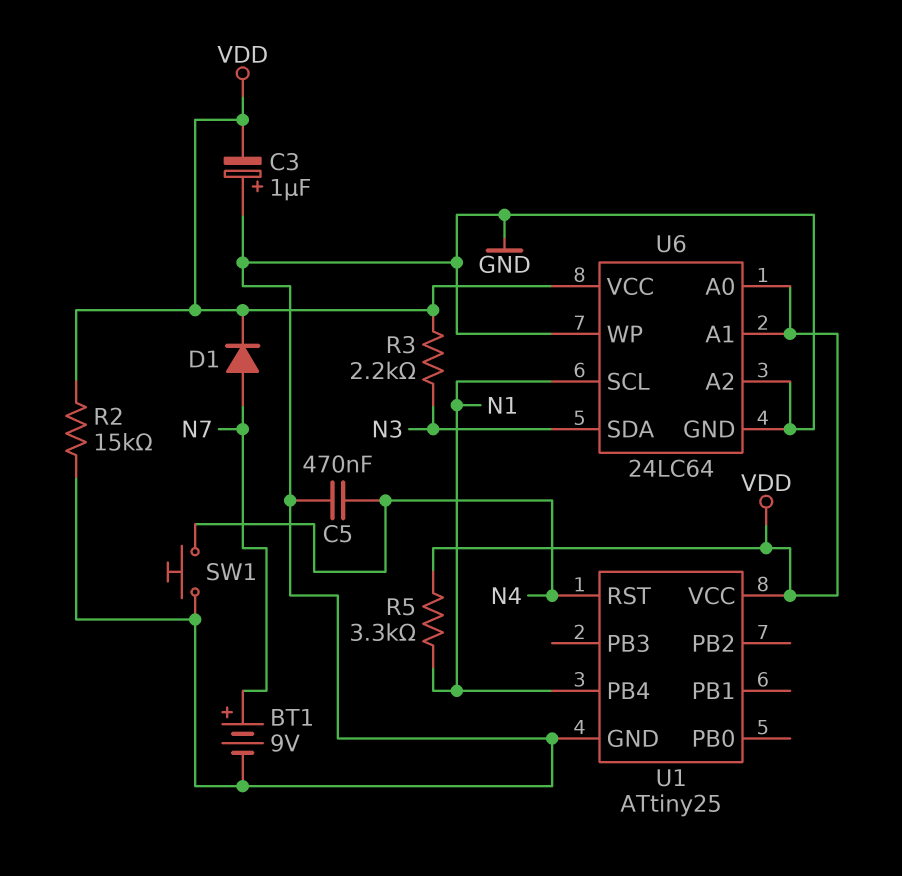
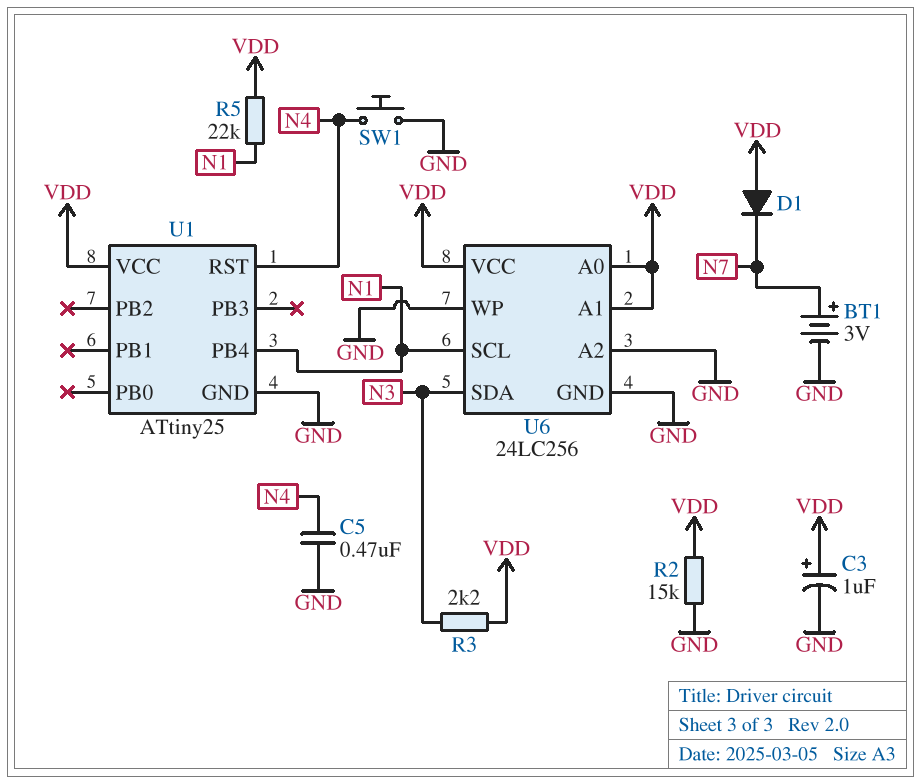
BT1: 9V (plus N7, minus GND) -> 3V (plus N7, minus GND)
C3: 1uF (plus GND, minus VDD) -> 1uF (plus VDD, minus GND)
D1: diode (A N7, K VDD) -> diode (A VDD, K N7)
R5: 3.3k (N1, VDD) -> 22k (N1, VDD)
U6: 24LC64 -> 24LC256

